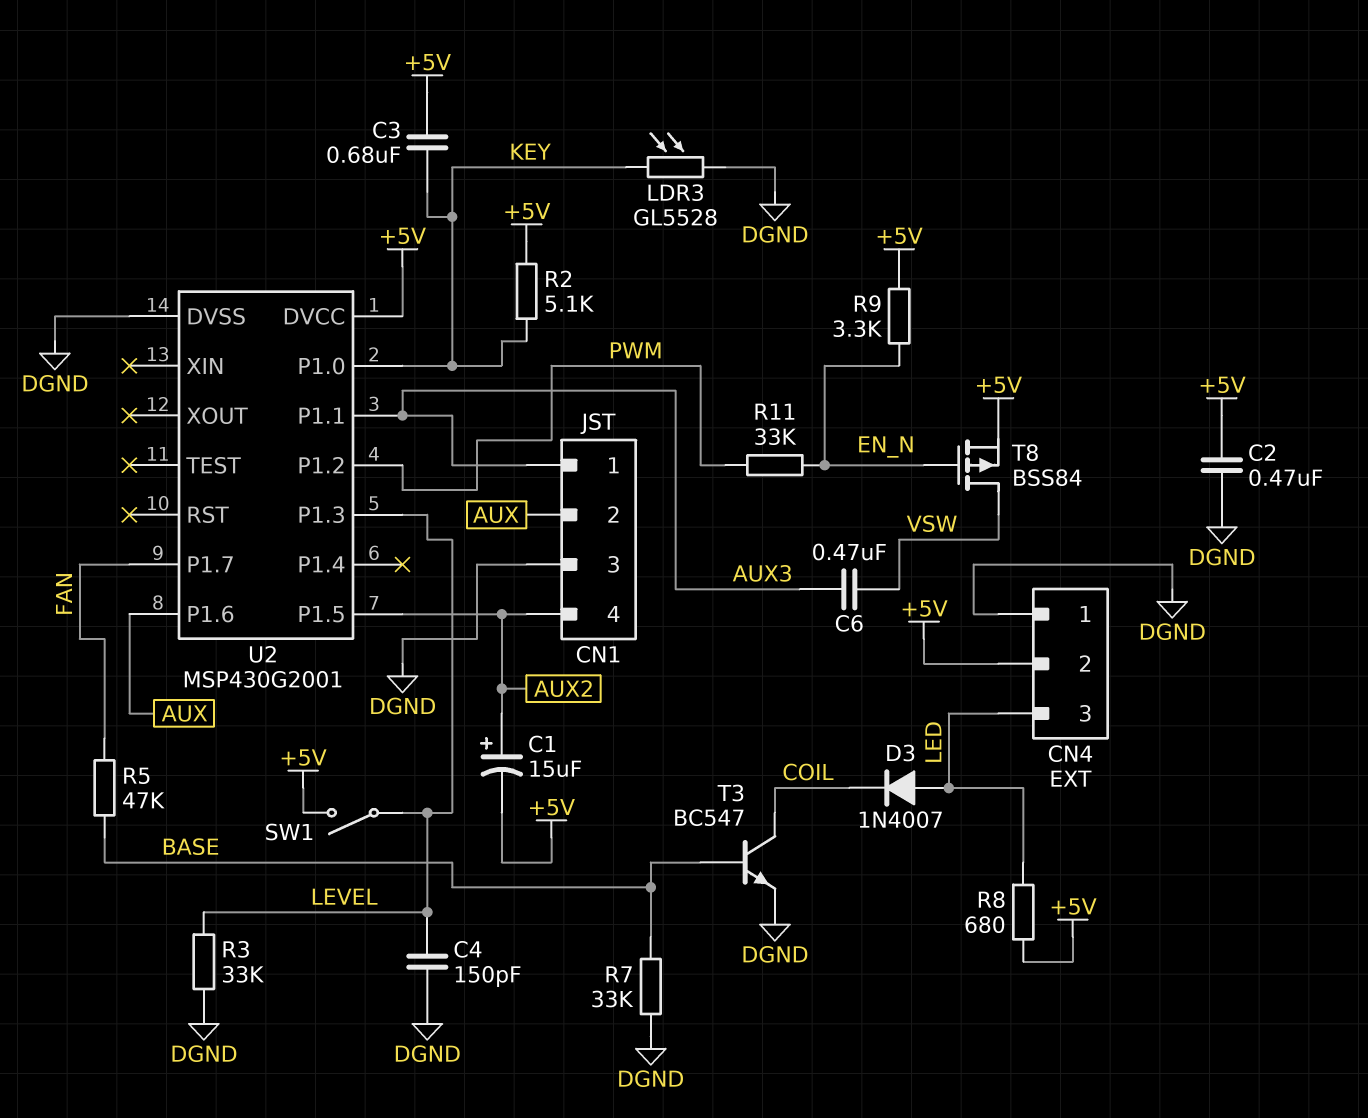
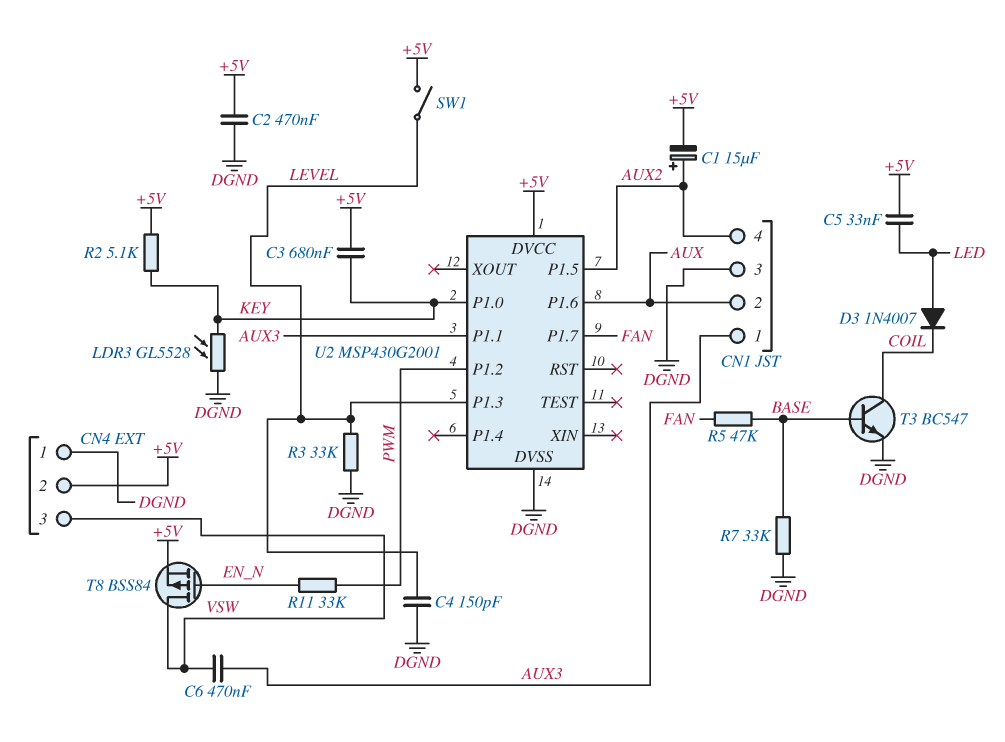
C5: none -> 33nF (+5V, LED)
CN4 pin 3: LED -> VSW
R8: 680 (+5V, LED) -> none
R9: 3.3k (+5V, EN_N) -> none

